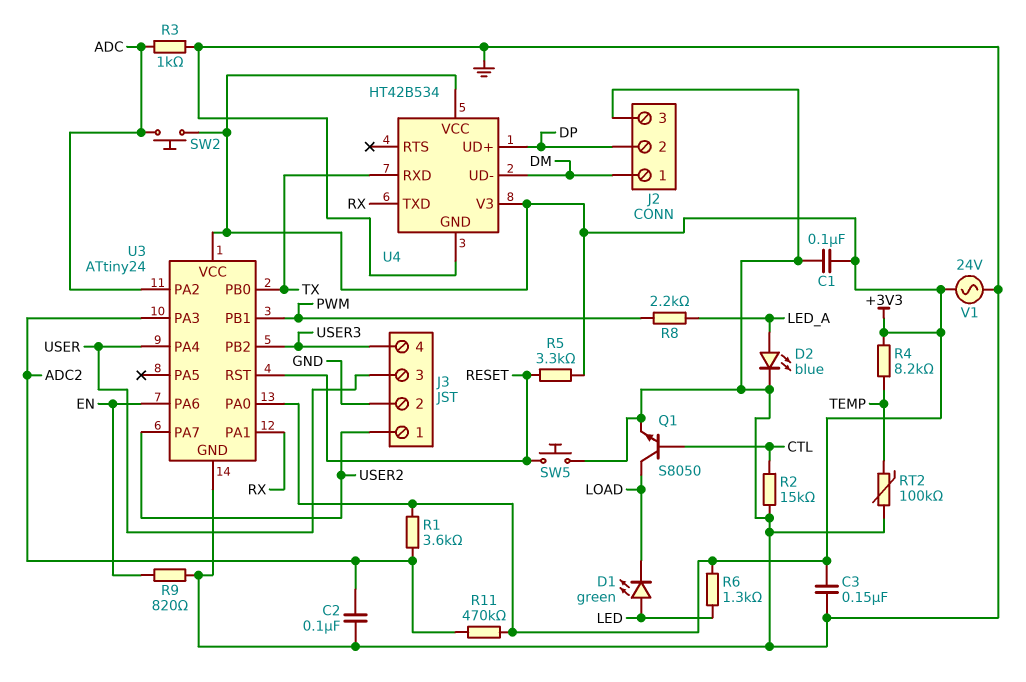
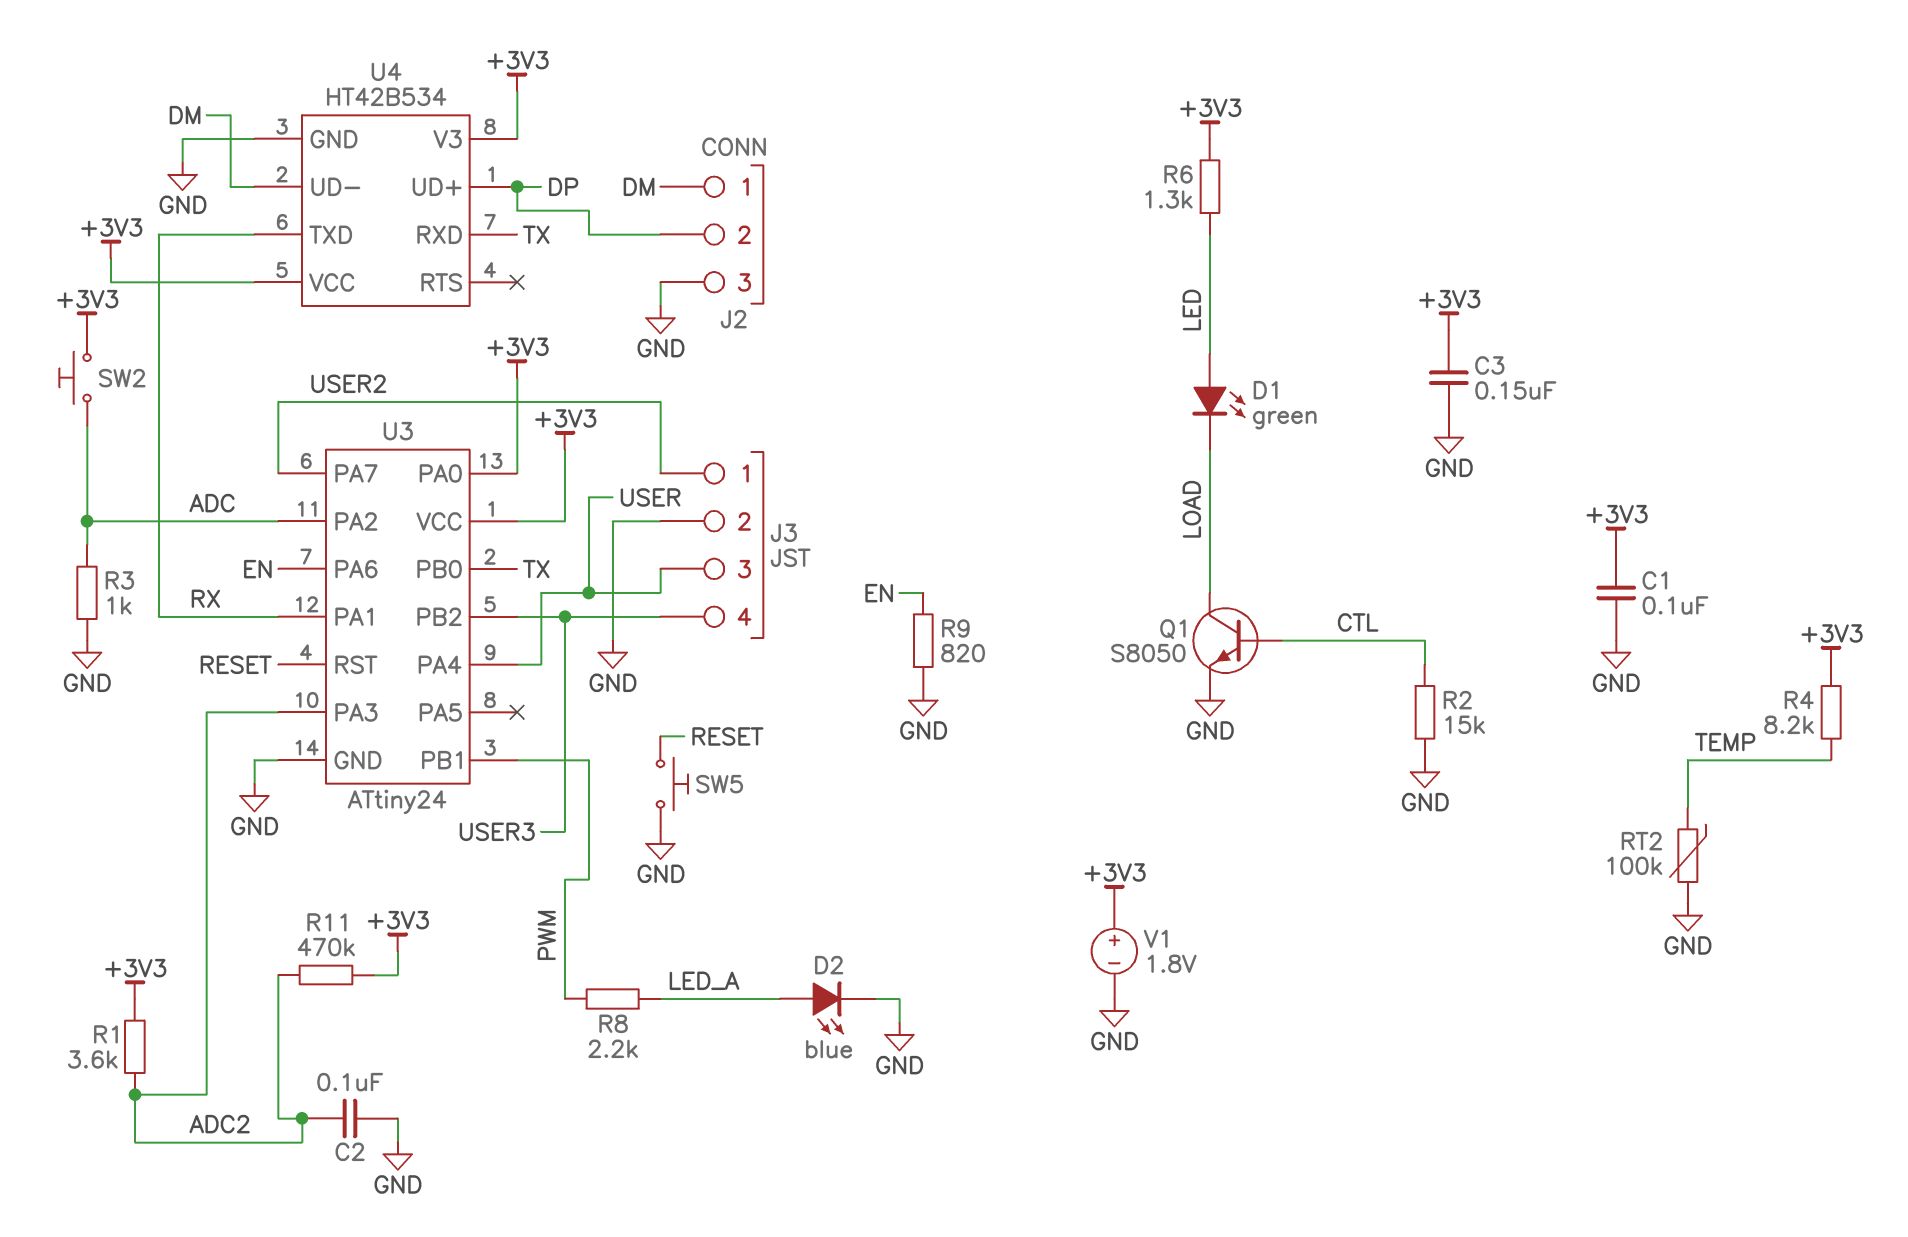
R5: 3.3k (+3V3, RESET) -> none
V1: AC 24V (+3V3, GND) -> 1.8V (plus +3V3, minus GND)

